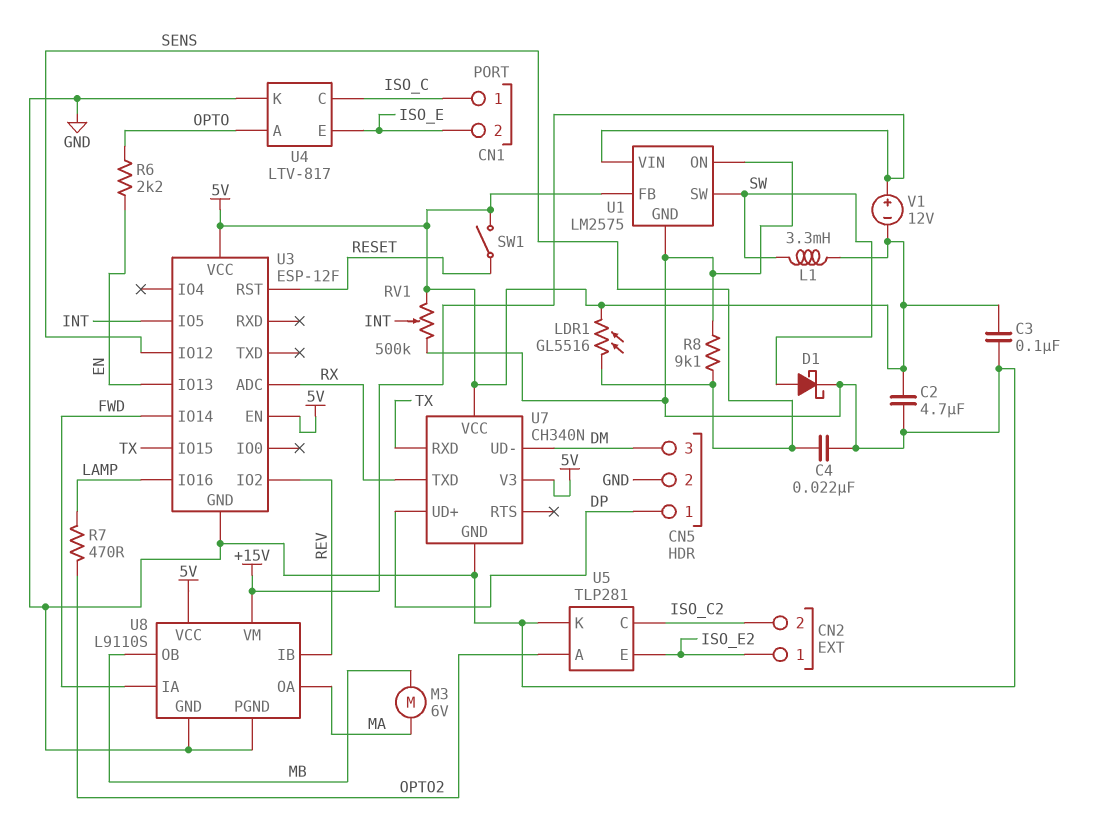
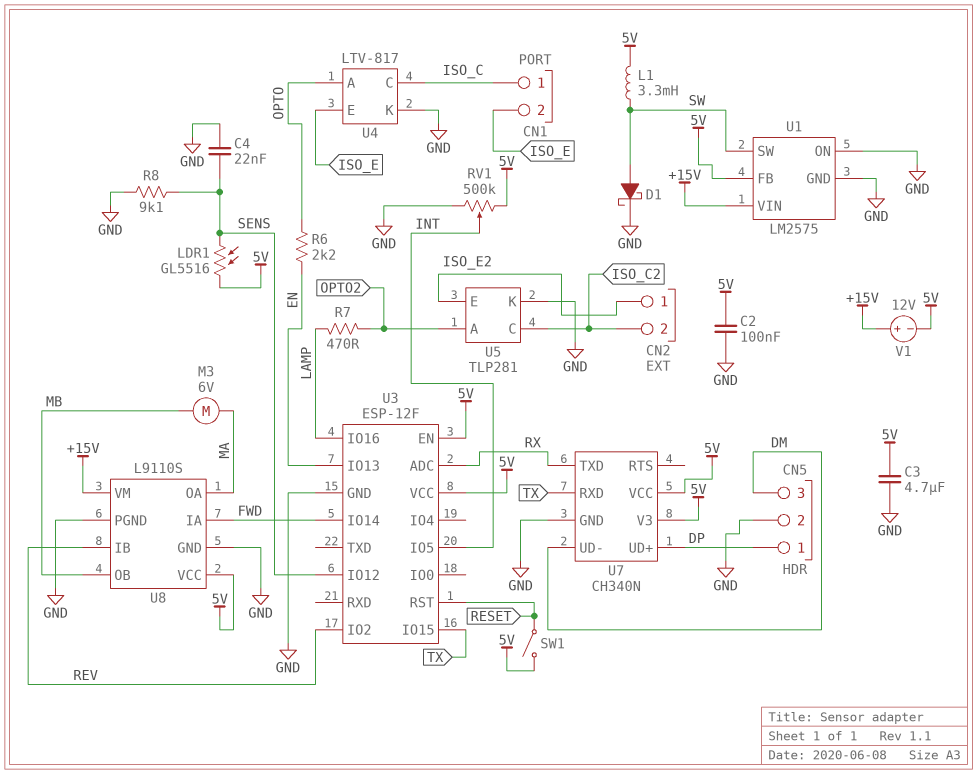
C2: 4.7uF (5V, GND) -> 100nF (5V, GND)
C3: 100nF (5V, GND) -> 4.7uF (5V, GND)

